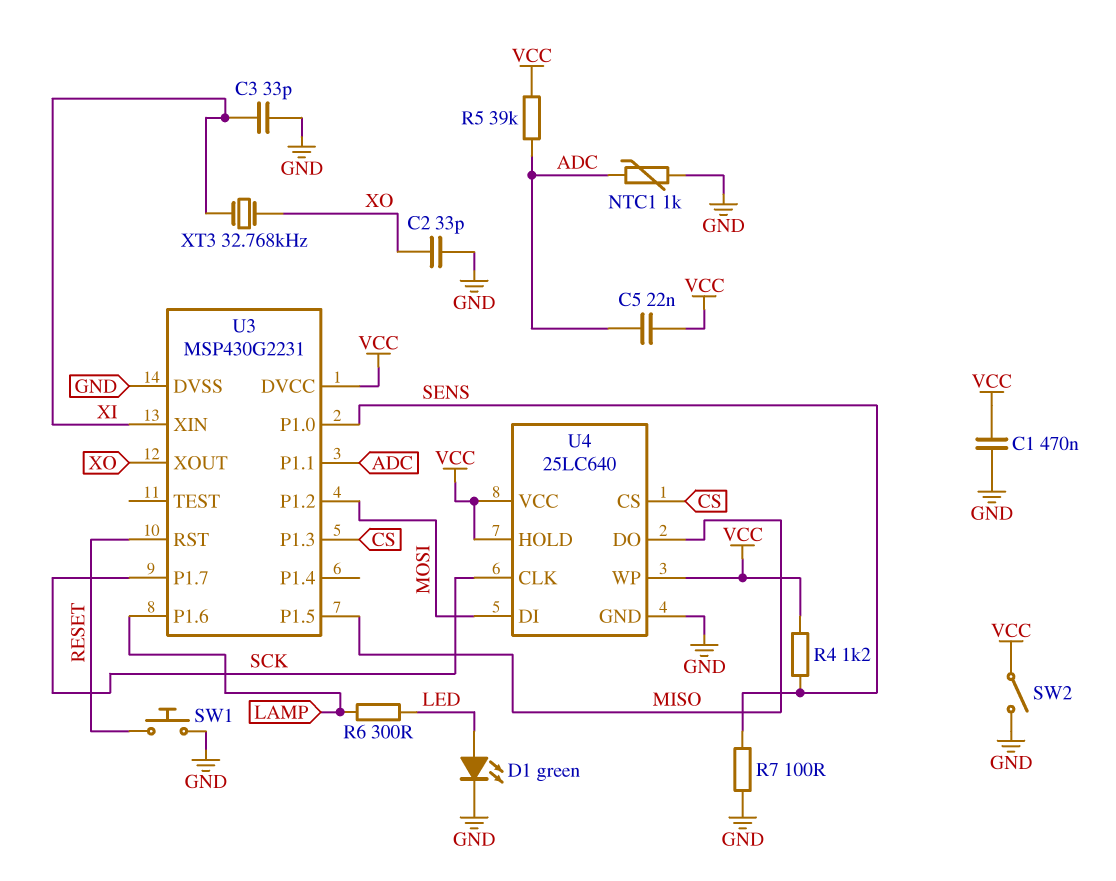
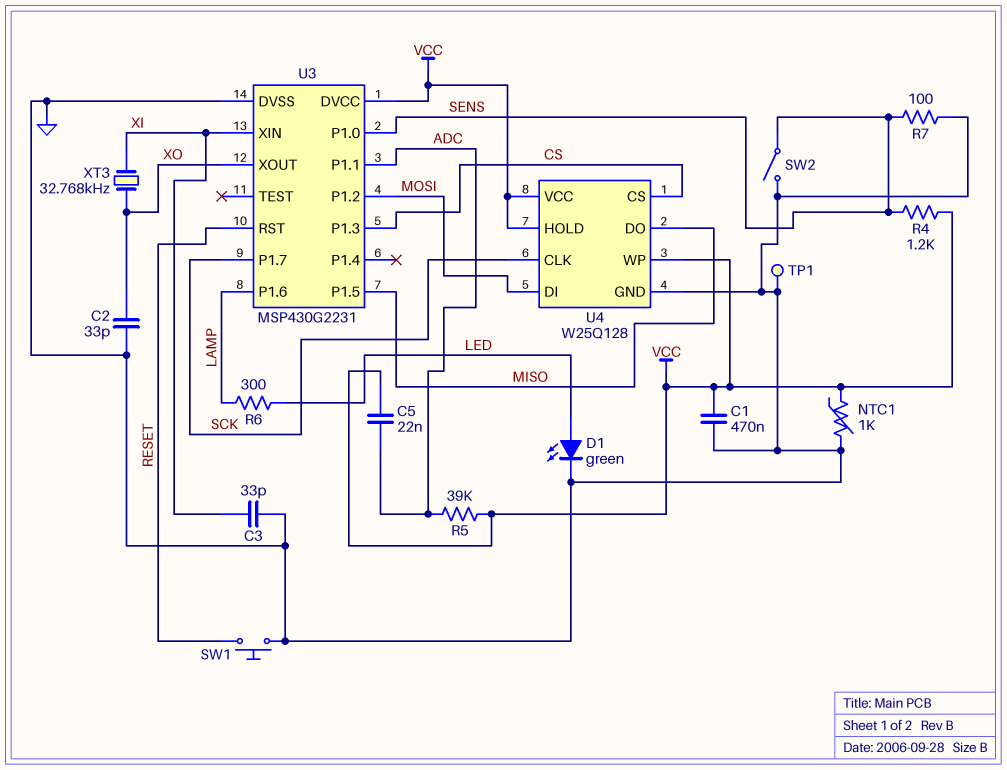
NTC1: 1k (ADC, GND) -> 1k (GND, VCC)
SW2: switch (GND, VCC) -> switch (GND, SENS)
TP1: none -> test point (GND)
U4: 25LC640 -> W25Q128

